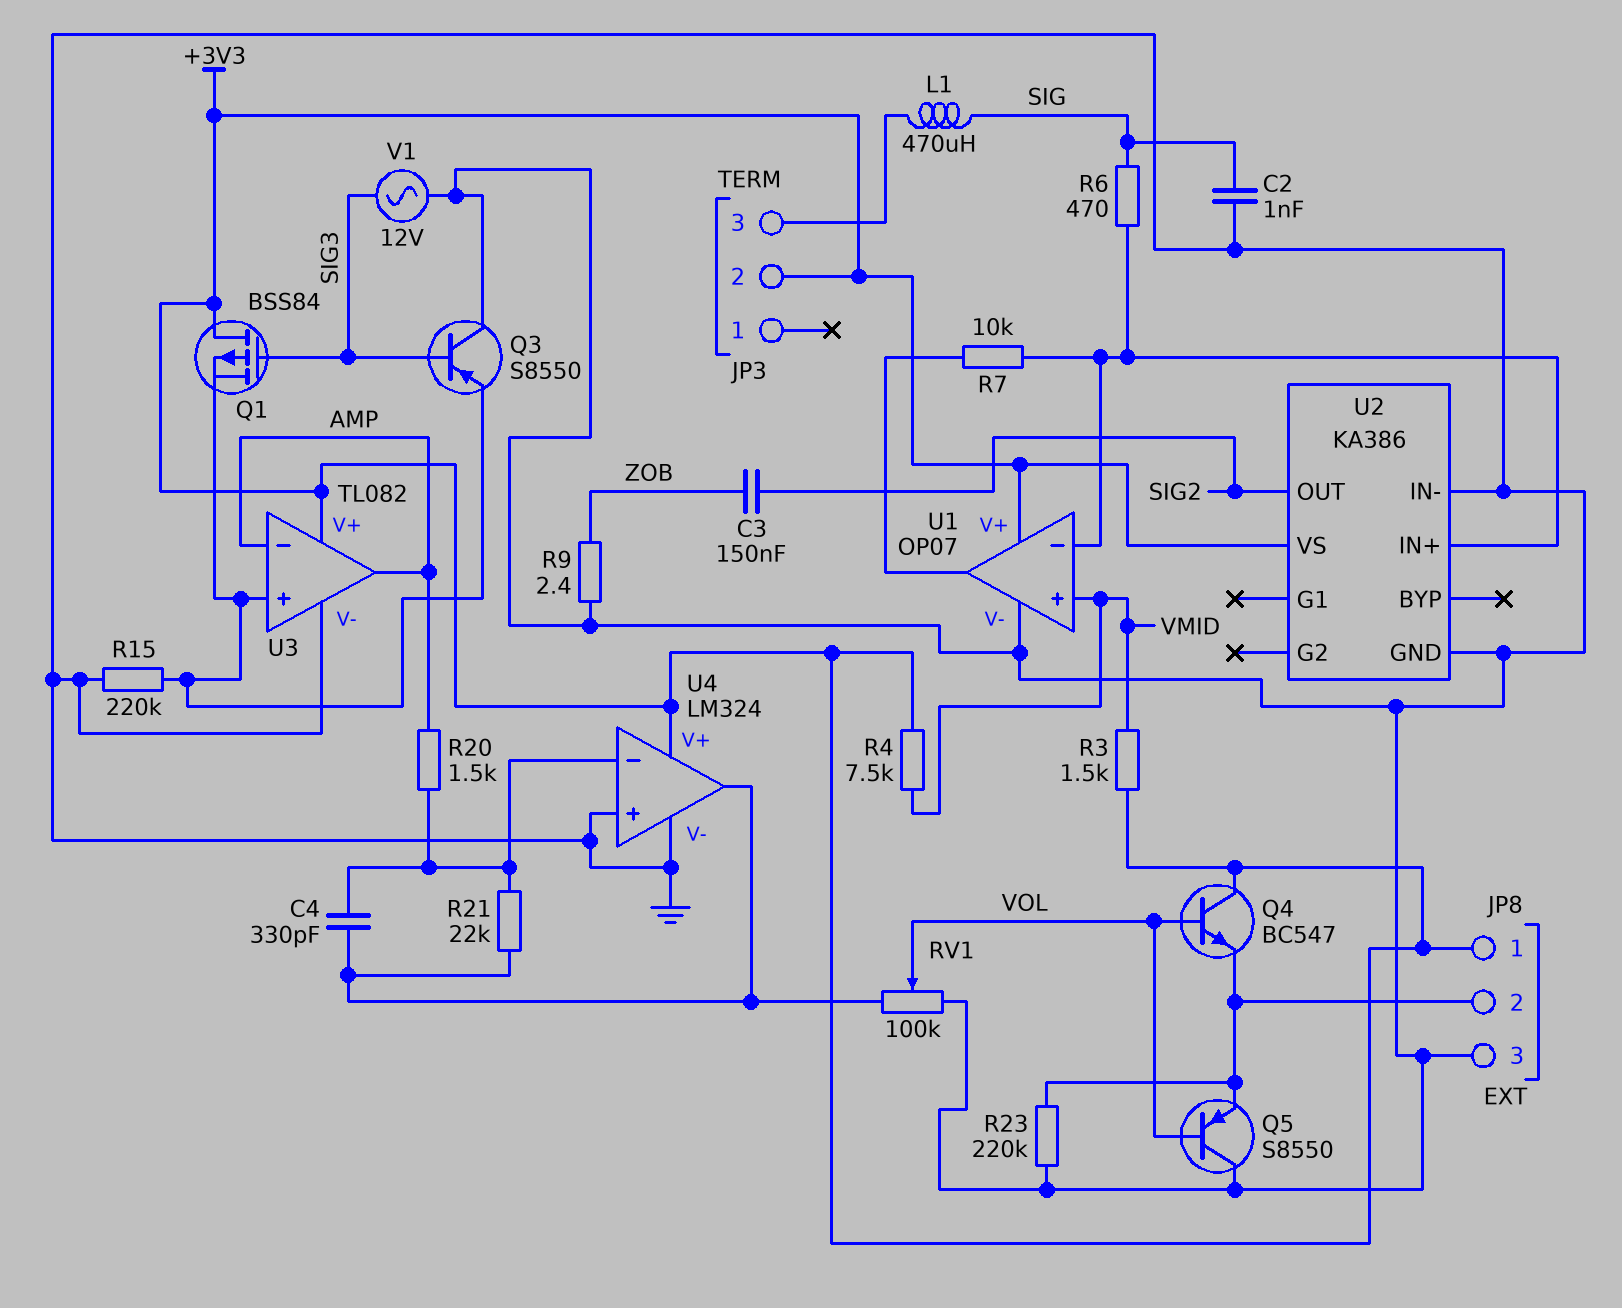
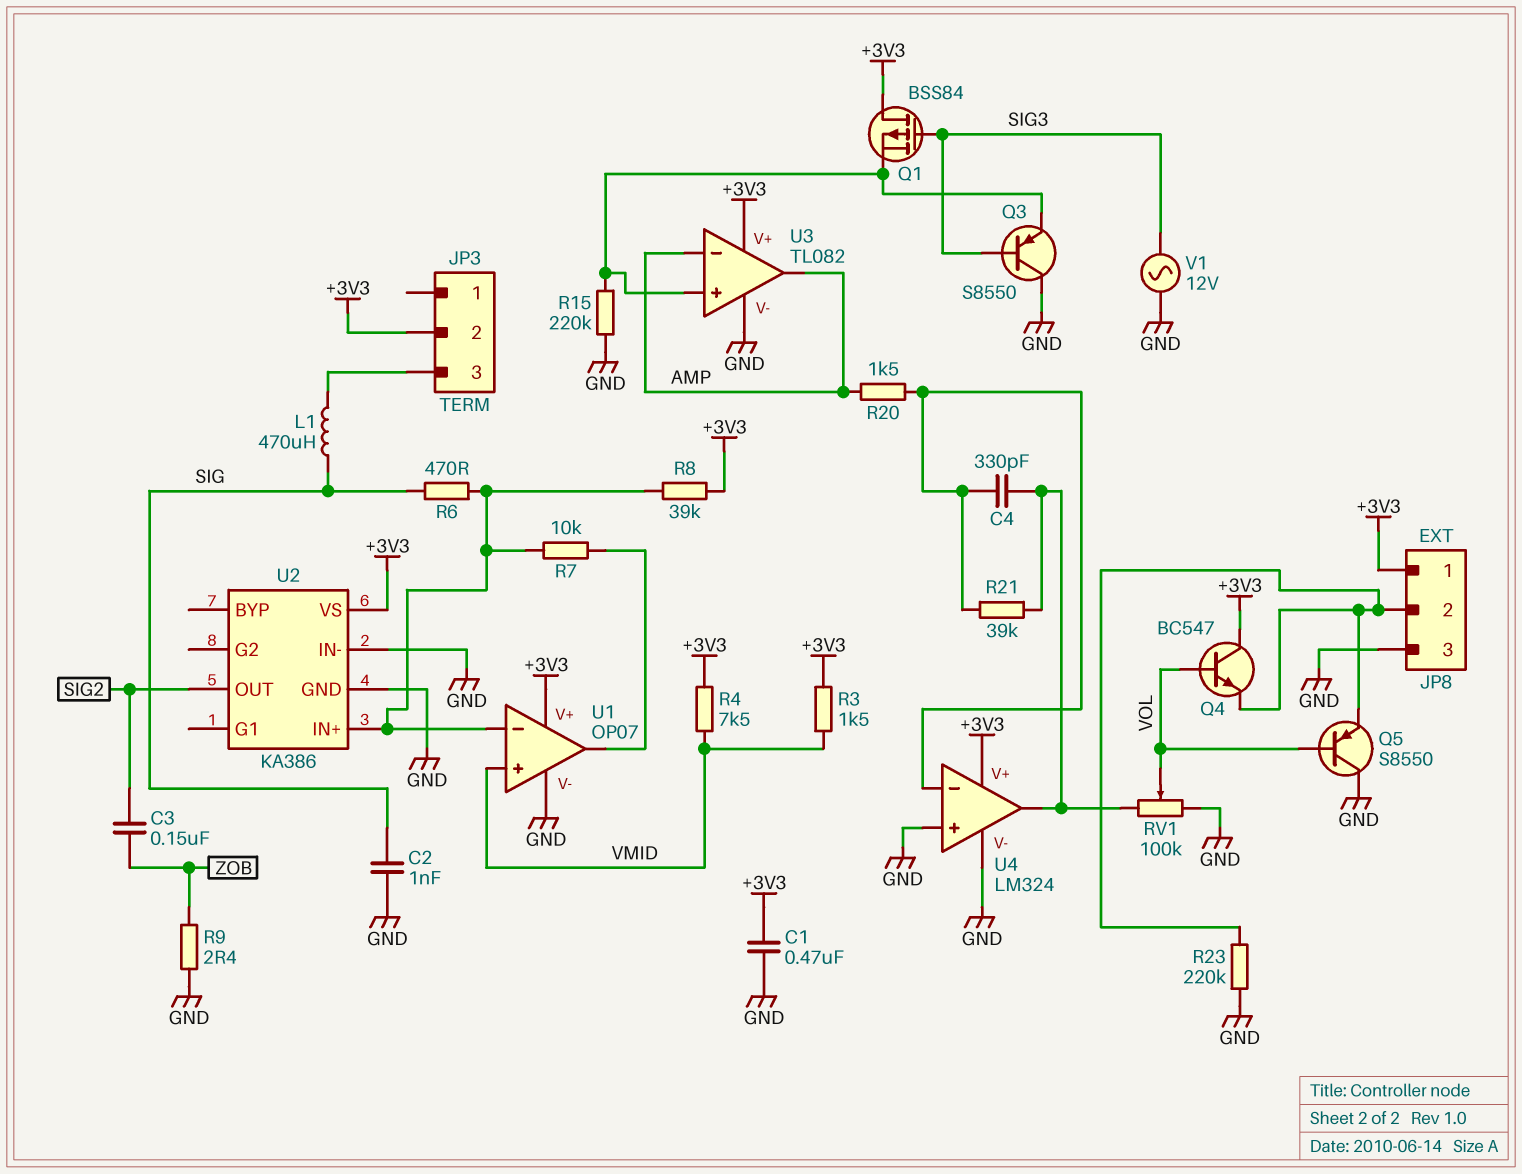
C1: none -> 470nF (+3V3, GND)
R8: none -> 39k (+3V3, U1/in-)
R21: 22k (U4/in-, U4/out) -> 39k (U4/in-, U4/out)

